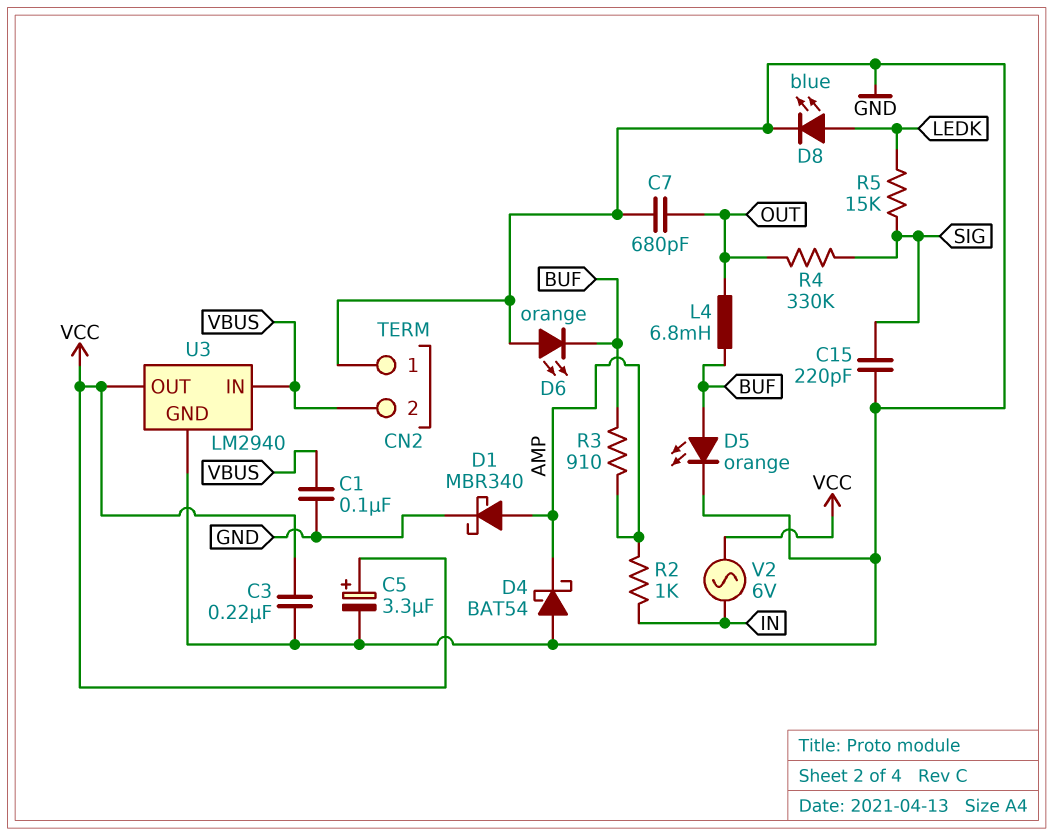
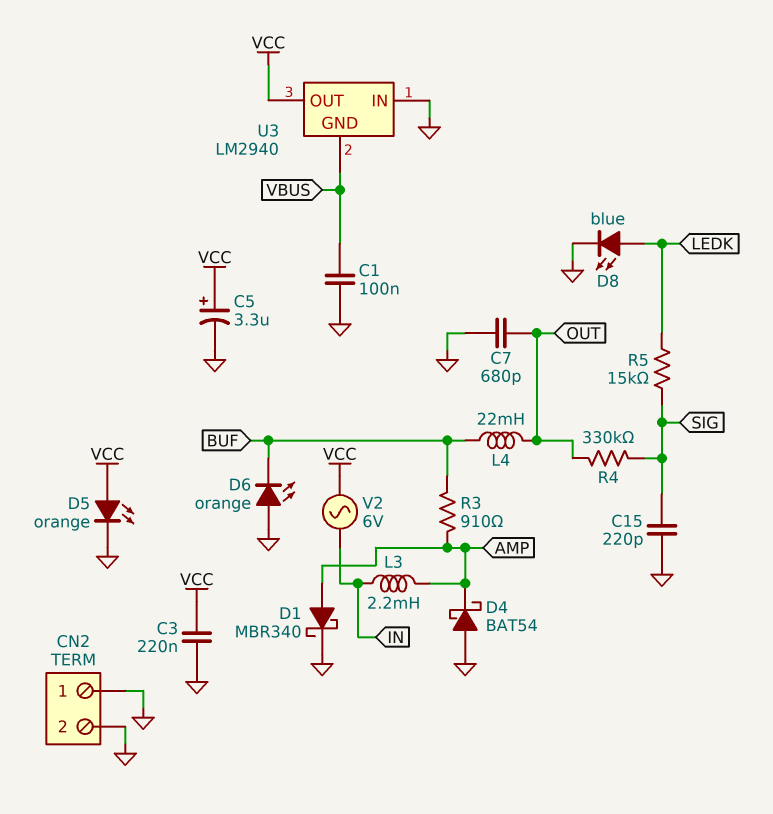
CN2 pin 2: VBUS -> GND
D5: LED orange (A BUF, K GND) -> LED orange (A VCC, K GND)
L3: none -> 2.2mH (AMP, IN)
L4: 6.8mH (BUF, OUT) -> 22mH (BUF, OUT)
R2: 1k (AMP, IN) -> none
U3 pin GND: GND -> VBUS
U3 pin IN: VBUS -> GND

